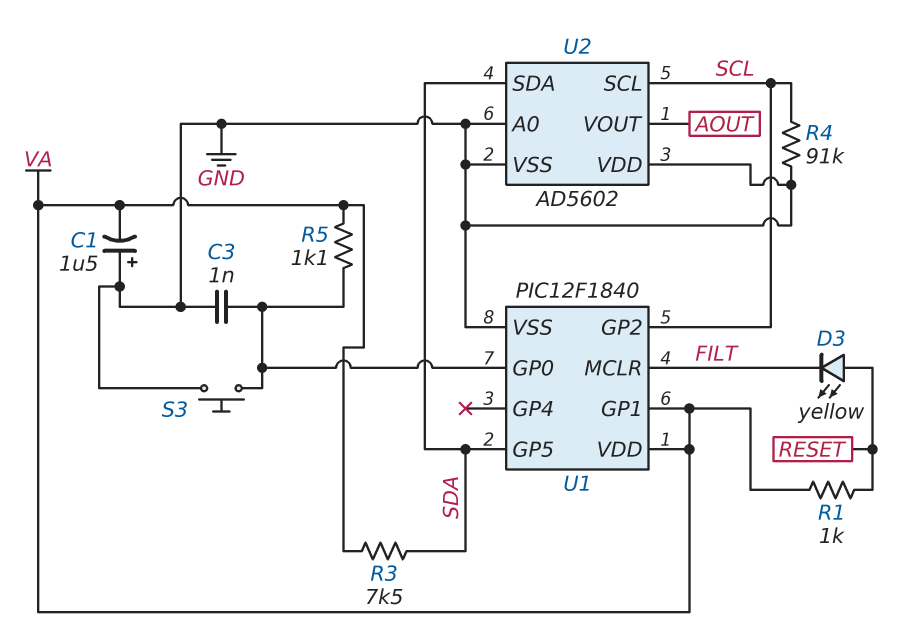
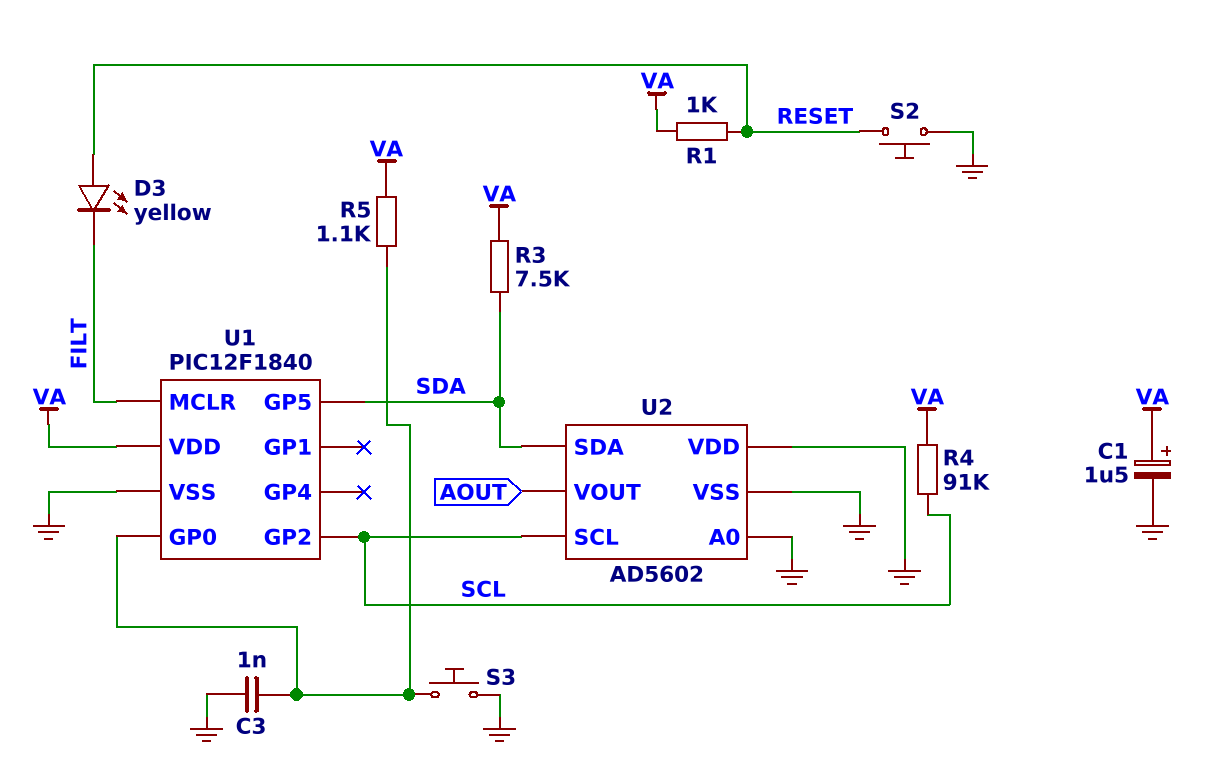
C1: 1.5uF (plus GND, minus VA) -> 1.5uF (plus VA, minus GND)
R4: 91k (GND, SCL) -> 91k (SCL, VA)
S2: none -> button (GND, RESET)
U1 pin GP1: VA -> none

